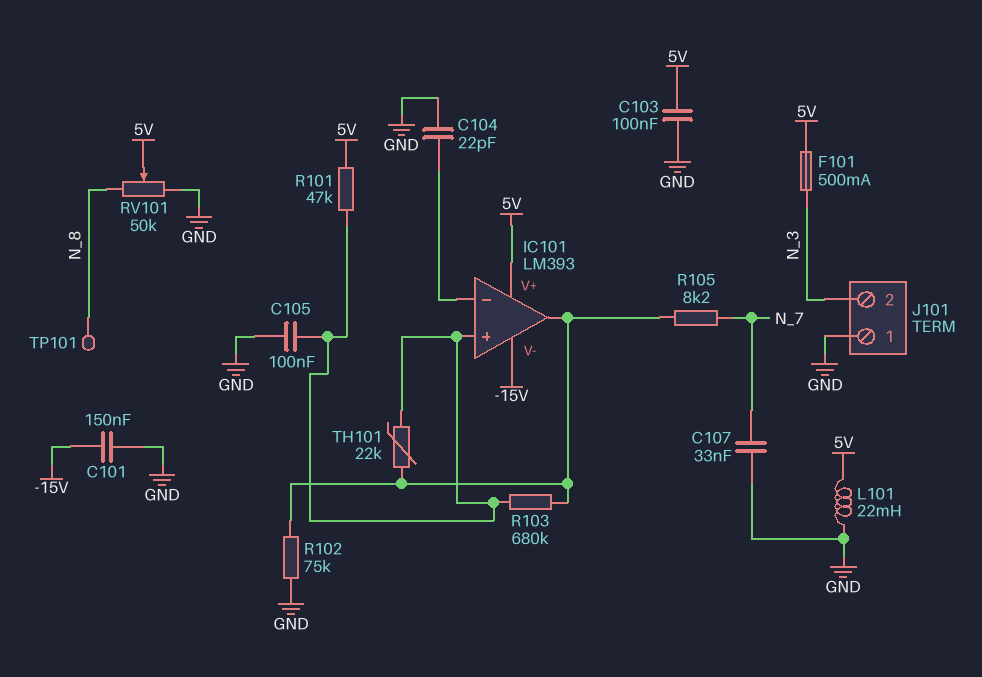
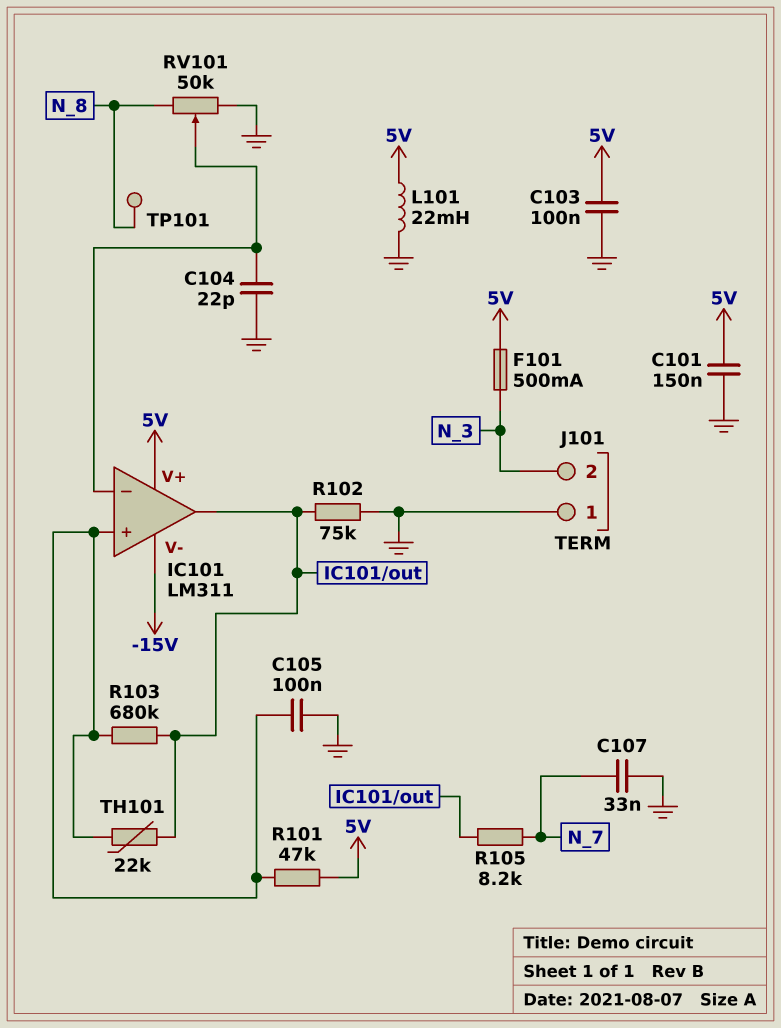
C101: 150nF (-15V, GND) -> 150nF (5V, GND)
IC101: LM393 -> LM311
RV101: 50k (GND, N_8, wiper 5V) -> 50k (GND, N_8, wiper IC101/in-)

